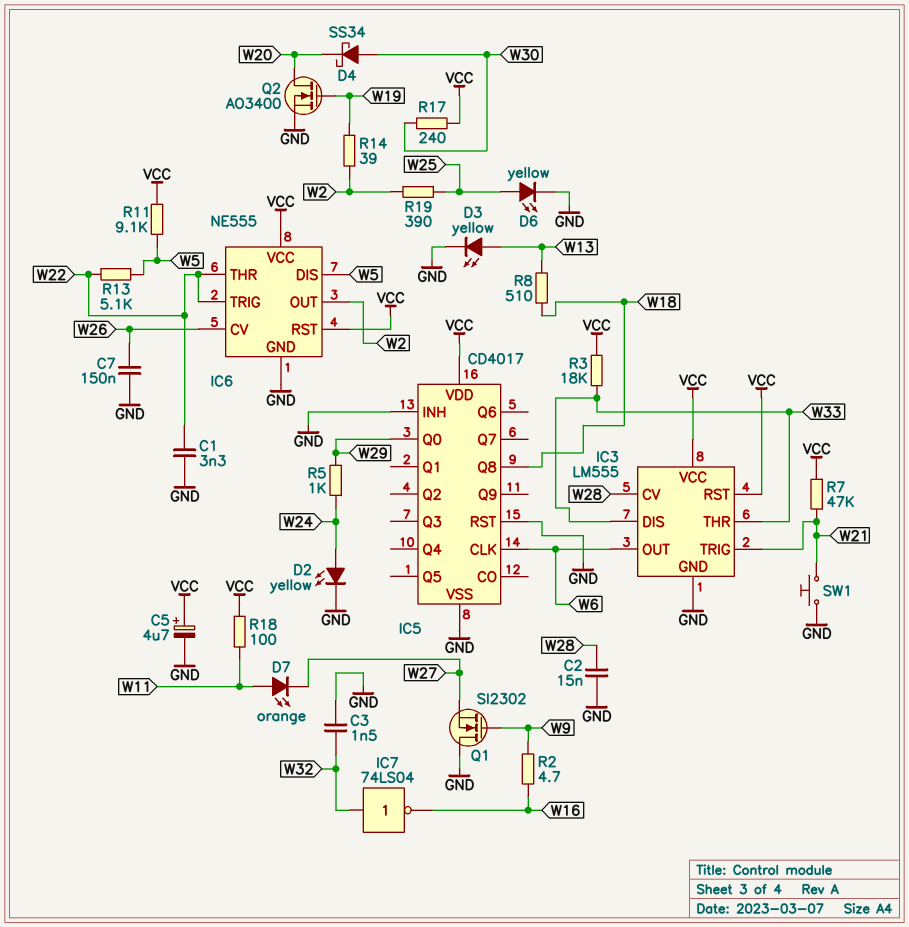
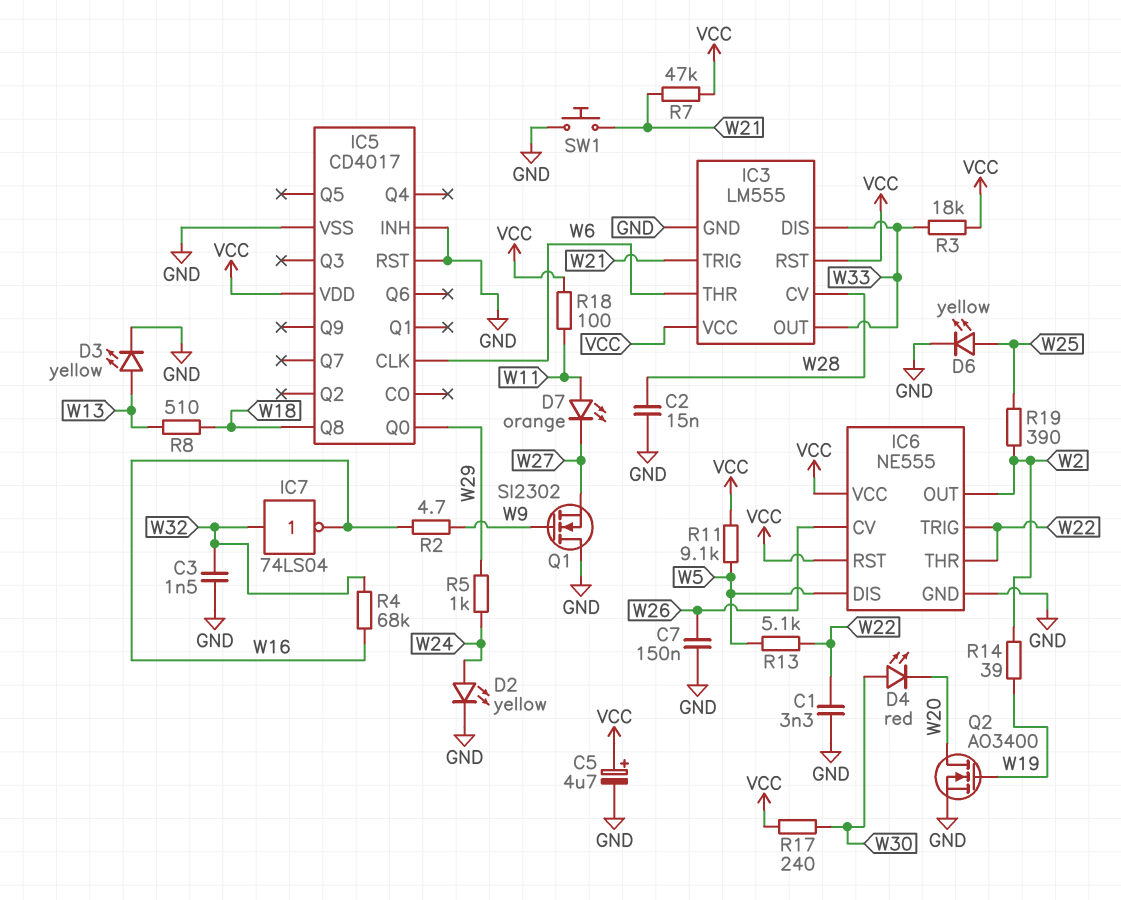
D4: schottky SS34 (A W30, K W20) -> LED red (A W30, K W20)
IC3 pin OUT: W6 -> W33
IC3 pin THR: W33 -> W6
R4: none -> 68k (W16, W32)

